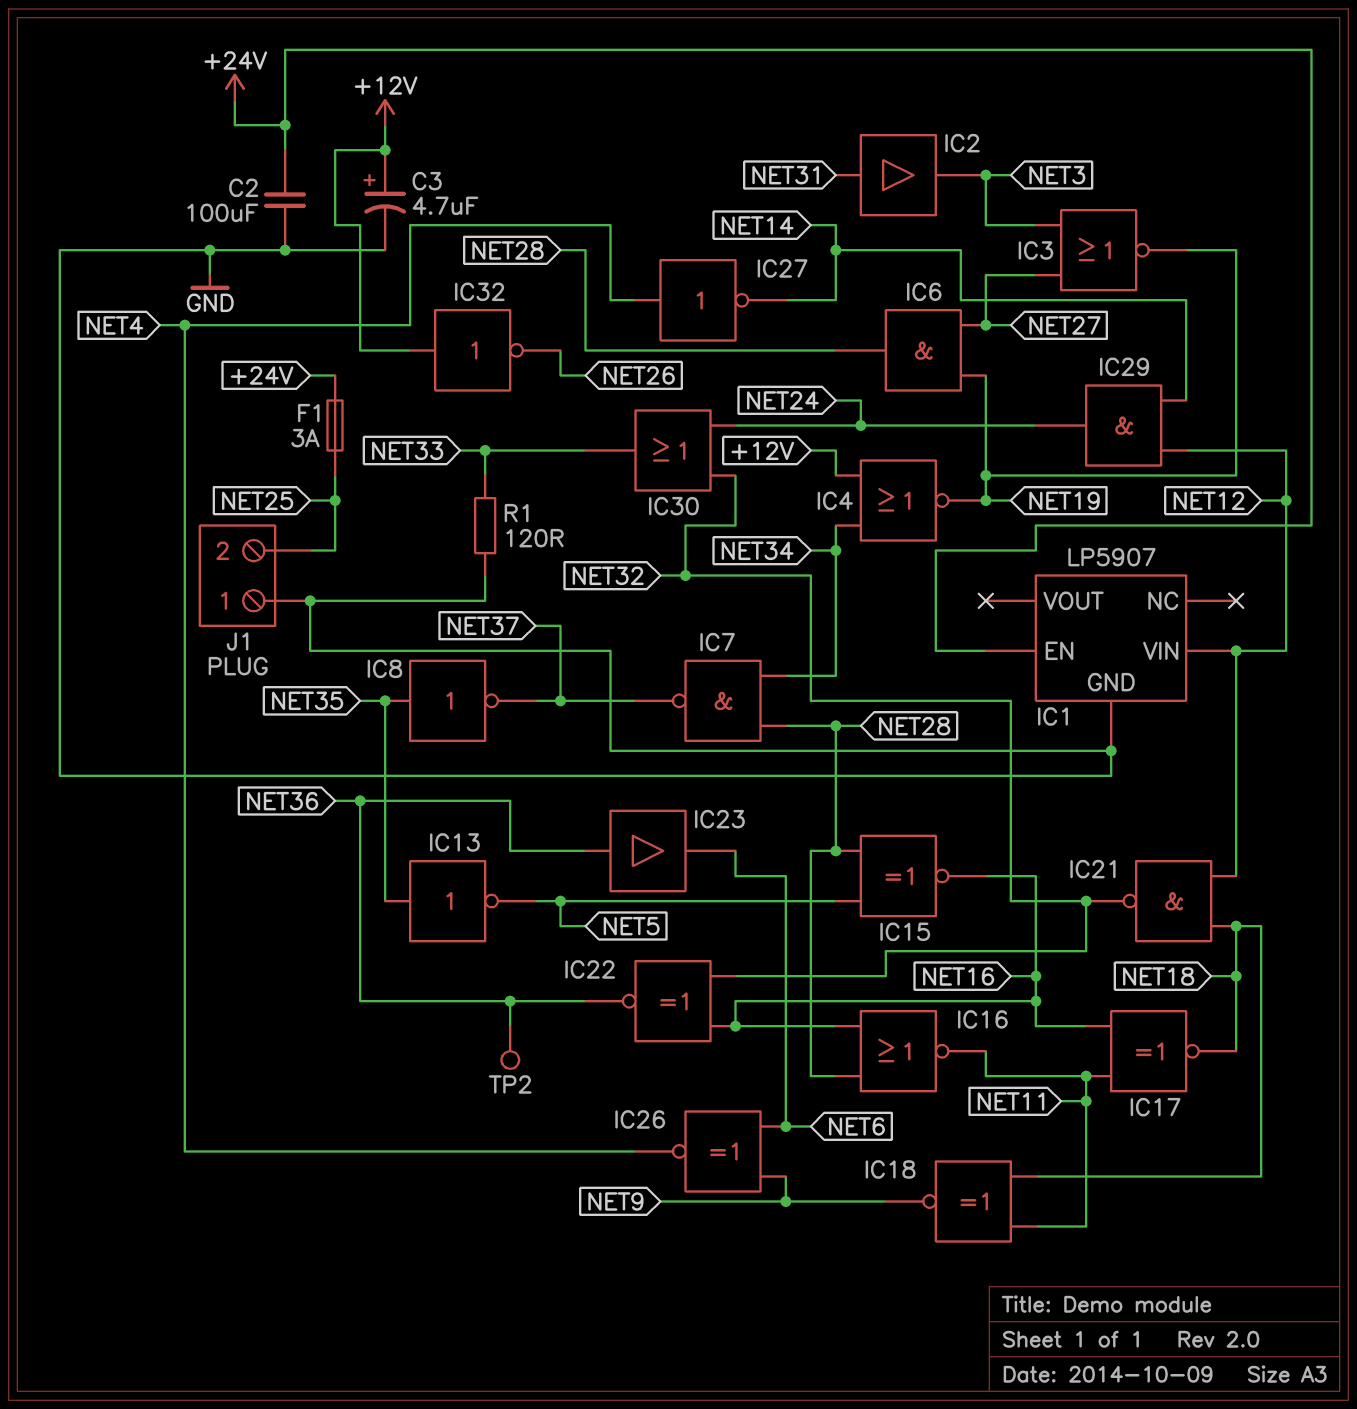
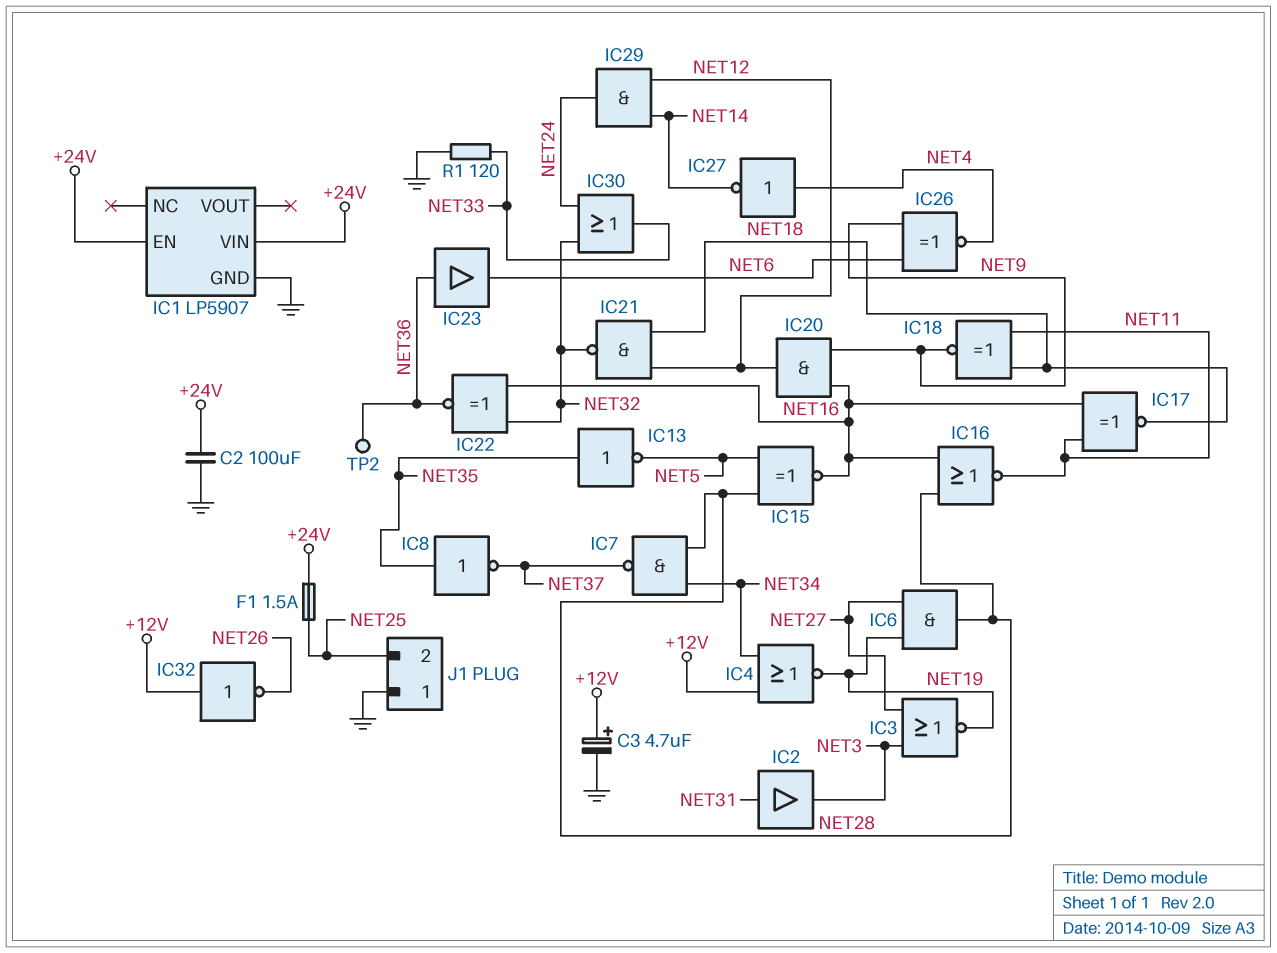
F1: 3A (+24V, NET25) -> 1.5A (+24V, NET25)
IC1 pin VIN: NET12 -> +24V
IC20: none -> AND (in NET9, in NET16, out NET12)

